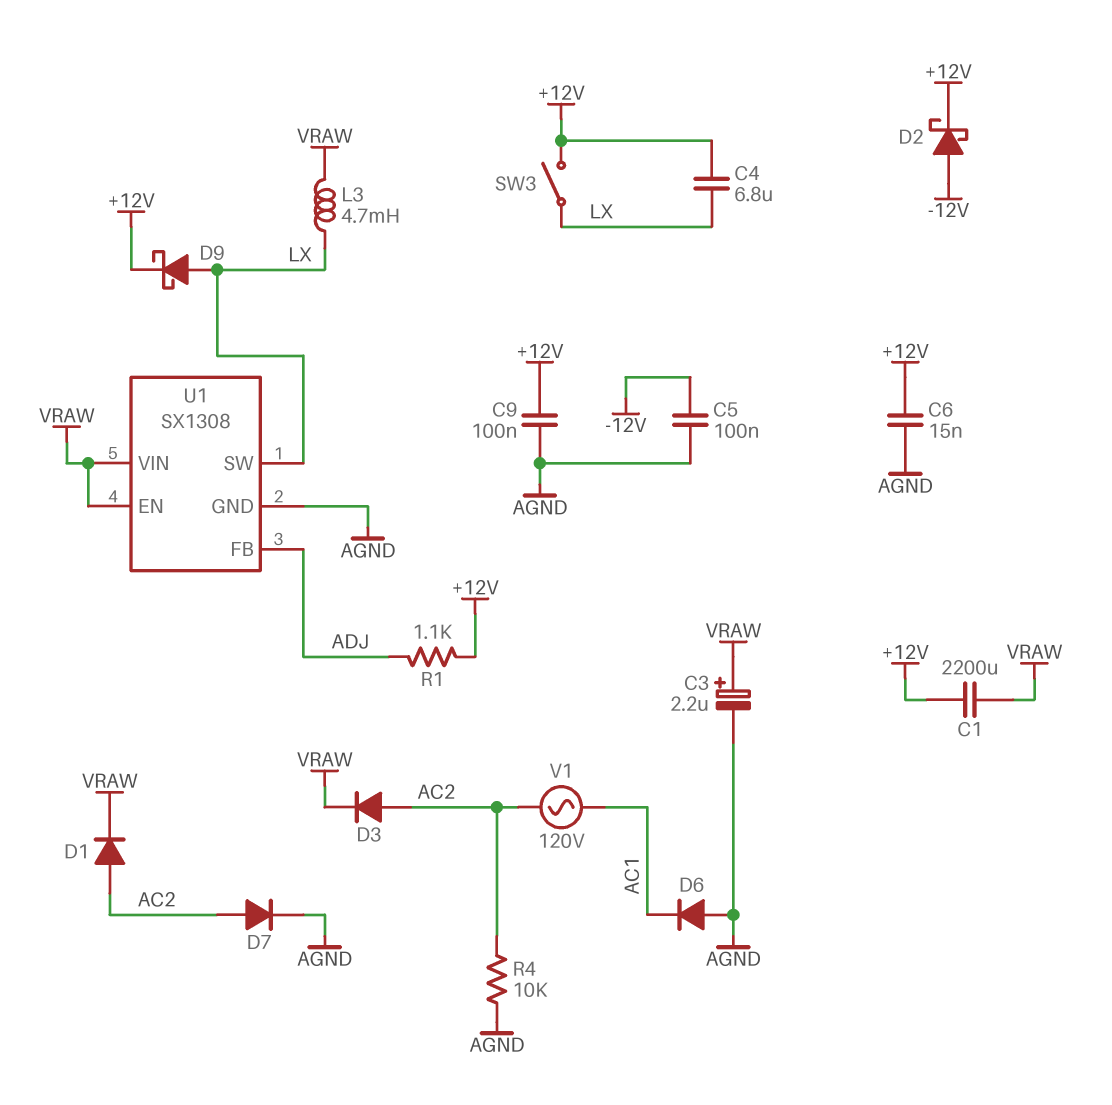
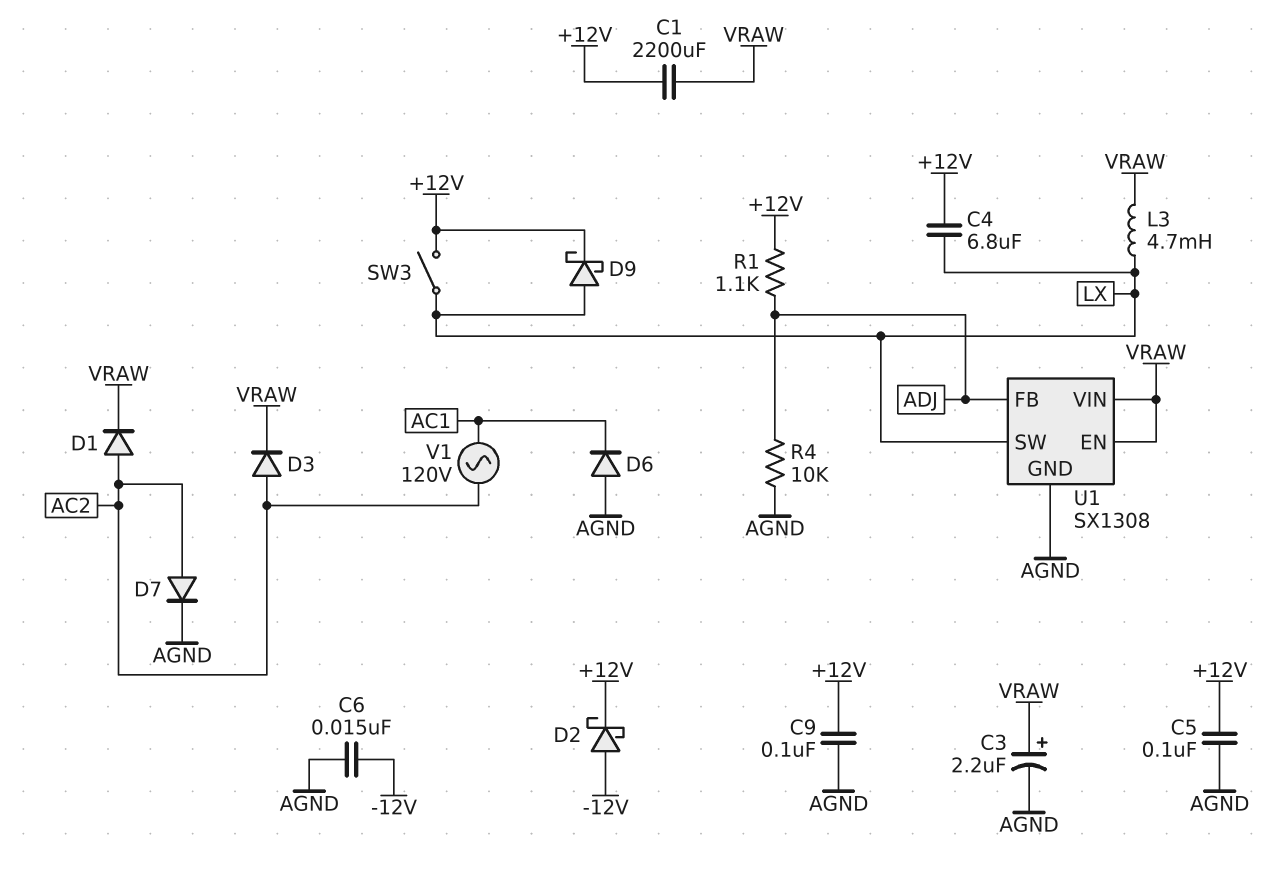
C5: 100nF (-12V, AGND) -> 100nF (+12V, AGND)
C6: 15nF (+12V, AGND) -> 15nF (-12V, AGND)
R4: 10k (AC2, AGND) -> 10k (ADJ, AGND)

